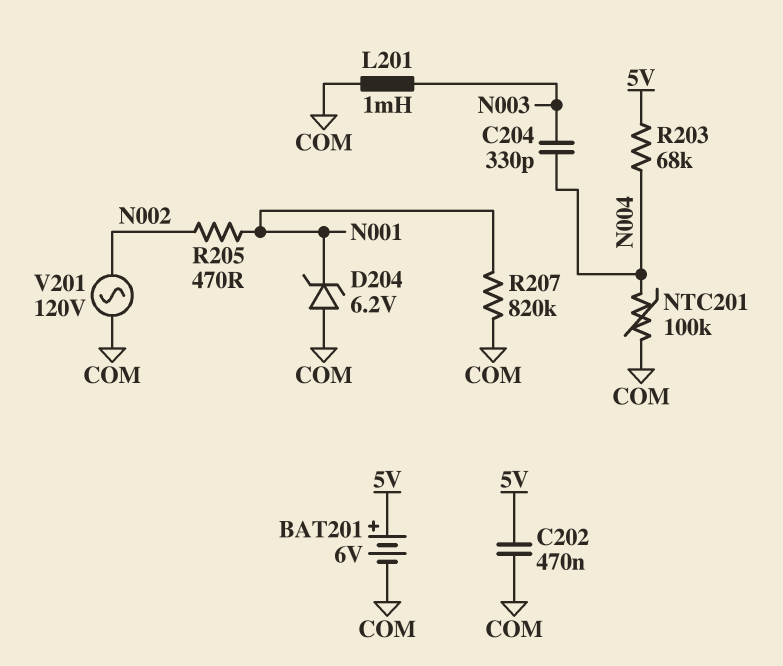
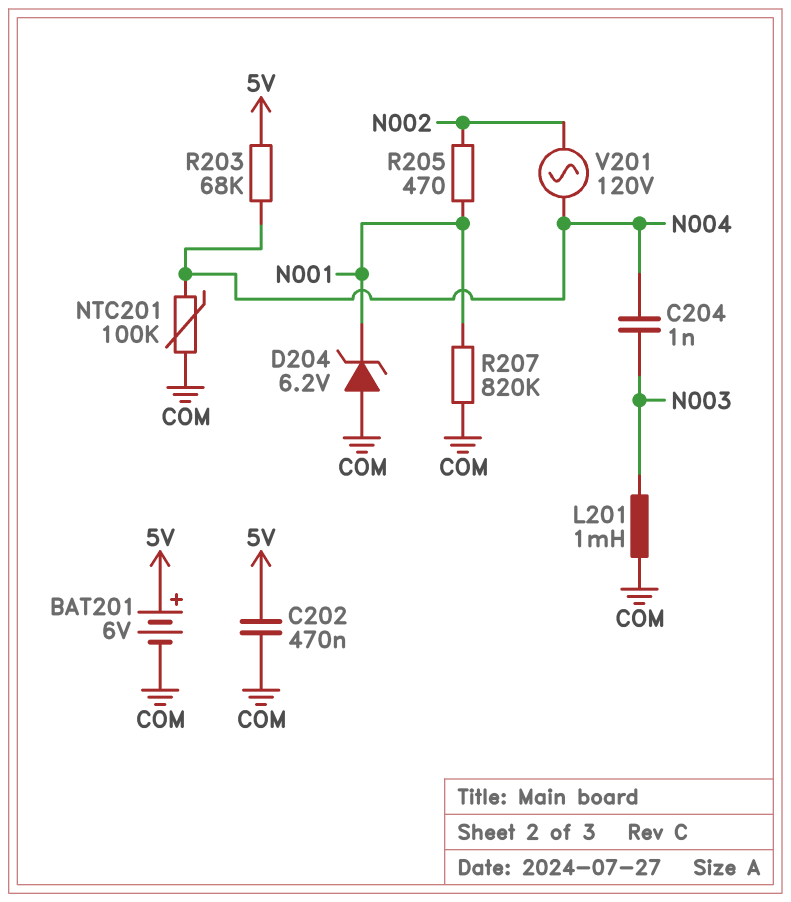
C204: 330pF (N003, N004) -> 1nF (N003, N004)
V201: AC 120V (COM, N002) -> AC 120V (N002, N004)

